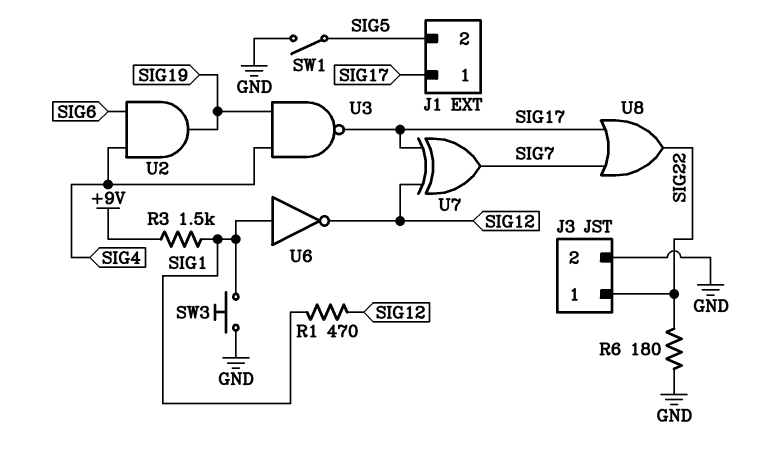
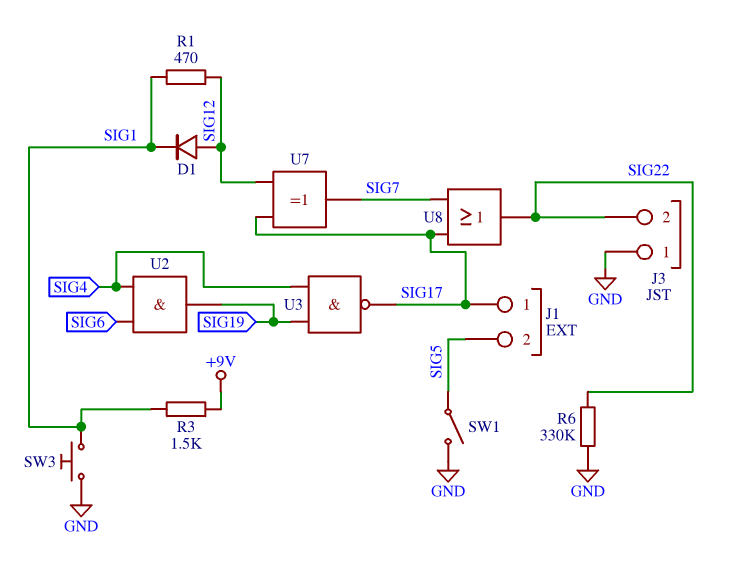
D1: none -> diode (A SIG12, K SIG1)
J3 pin 1: SIG22 -> GND
J3 pin 2: GND -> SIG22
R6: 180 (GND, SIG22) -> 330k (GND, SIG22)
U6: NOT (in SIG1, out SIG12) -> none

